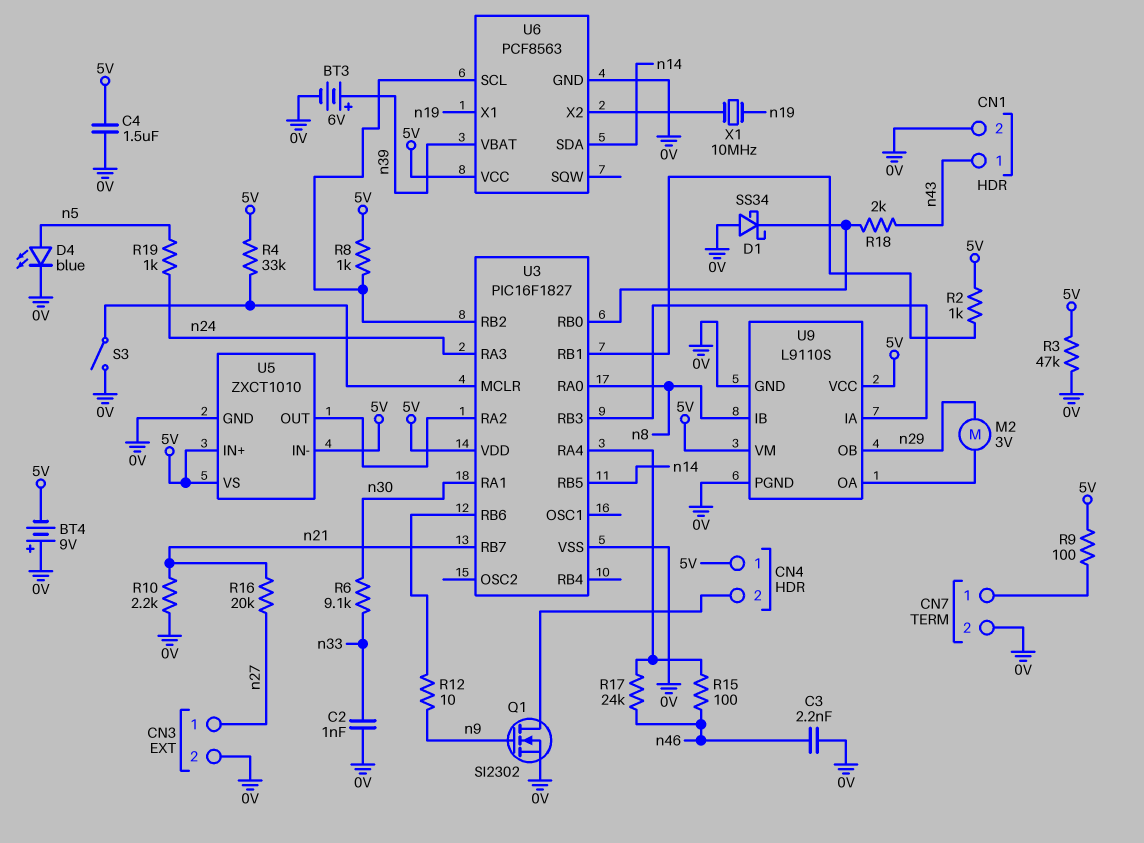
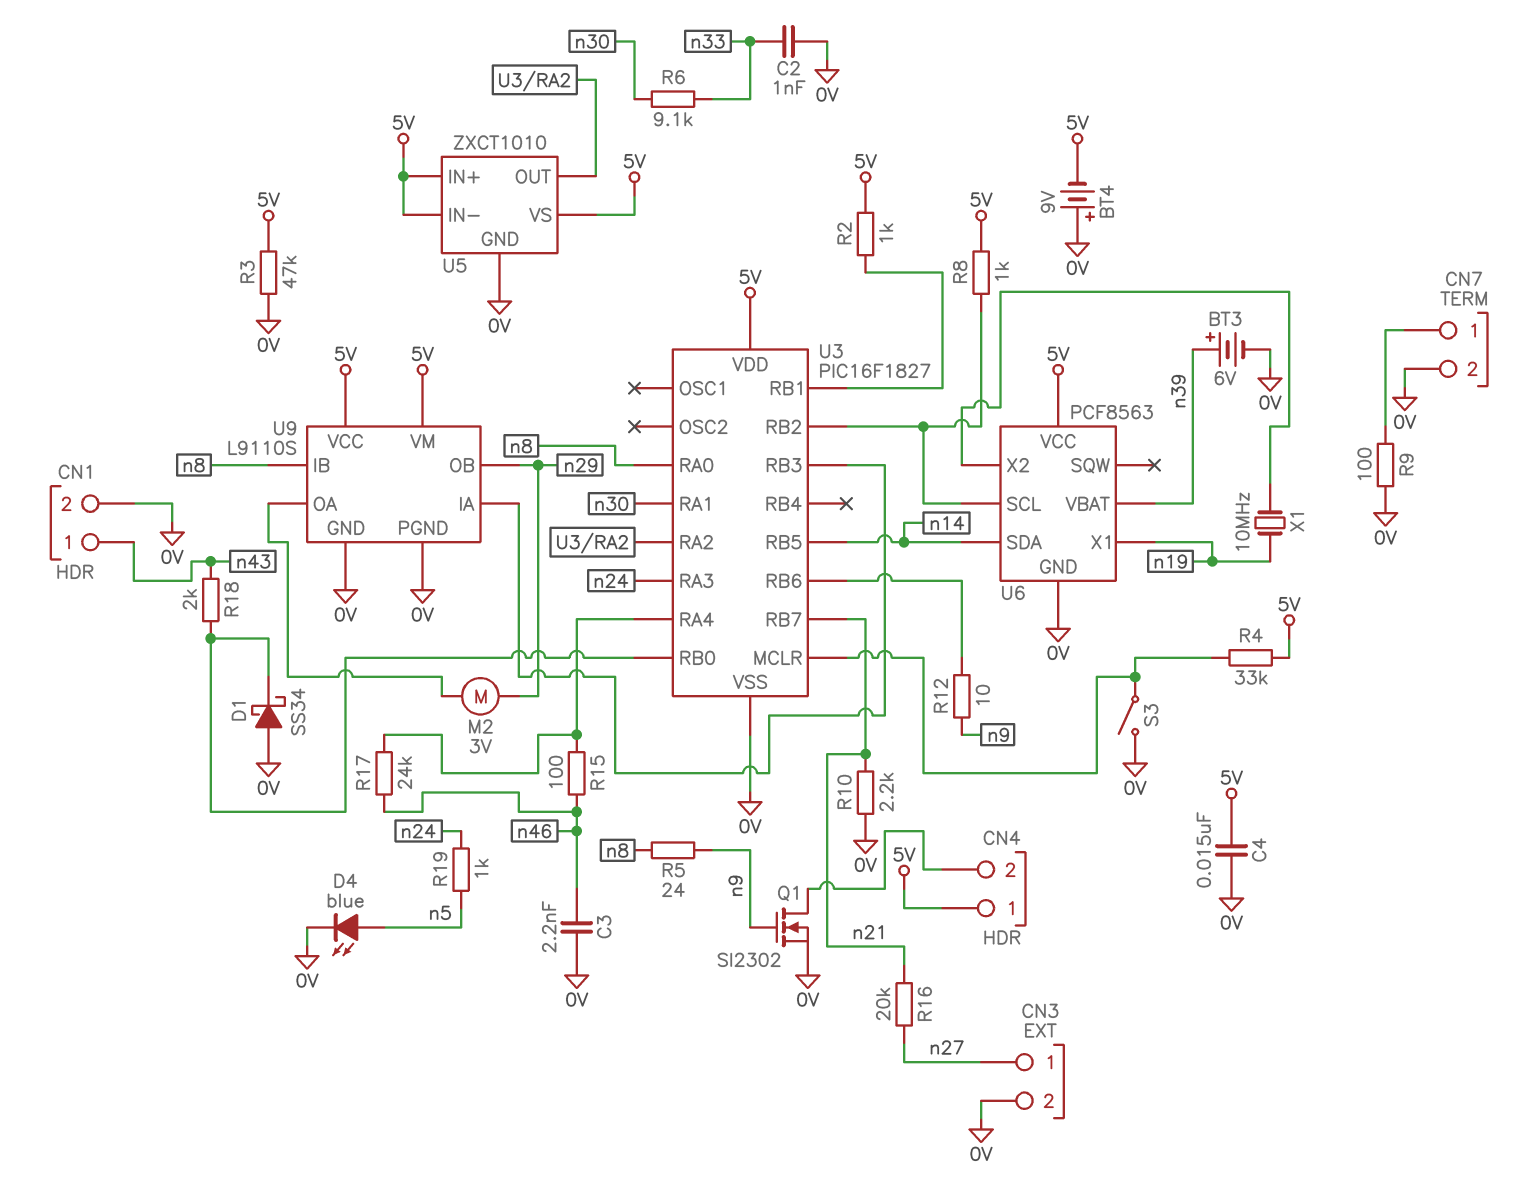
C4: 1.5uF (0V, 5V) -> 15nF (0V, 5V)
R5: none -> 24 (n8, n9)
R9: 100 (5V, CN7/1) -> 100 (0V, CN7/1)

